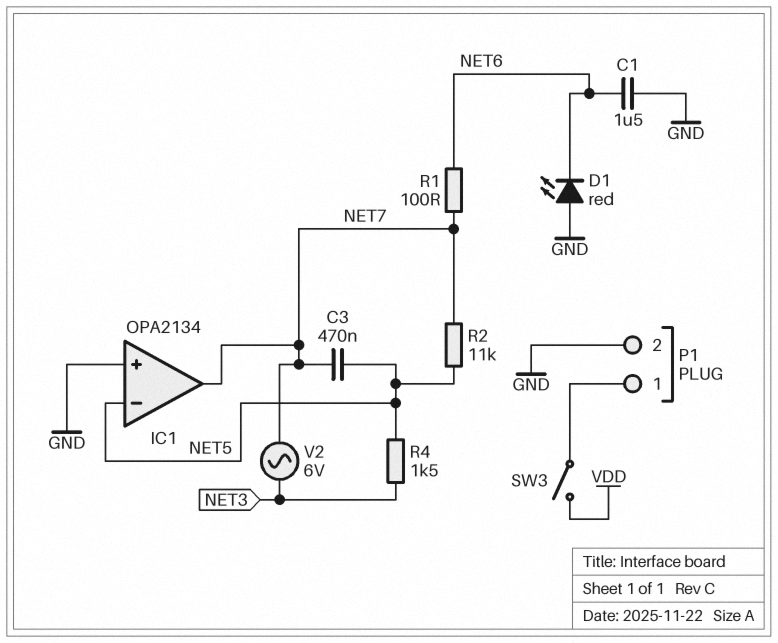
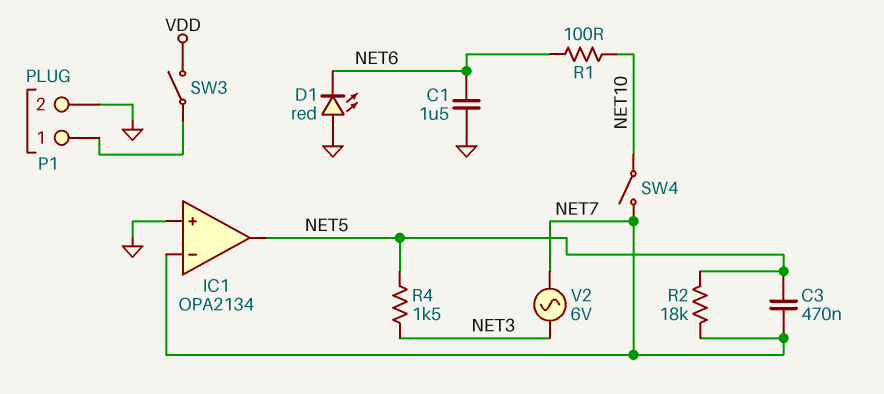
IC1 pin in-: NET5 -> NET7
IC1 pin out: NET7 -> NET5
R1: 100 (NET6, NET7) -> 100 (NET6, NET10)
R2: 11k (NET5, NET7) -> 18k (NET5, NET7)
SW4: none -> switch (NET7, NET10)

